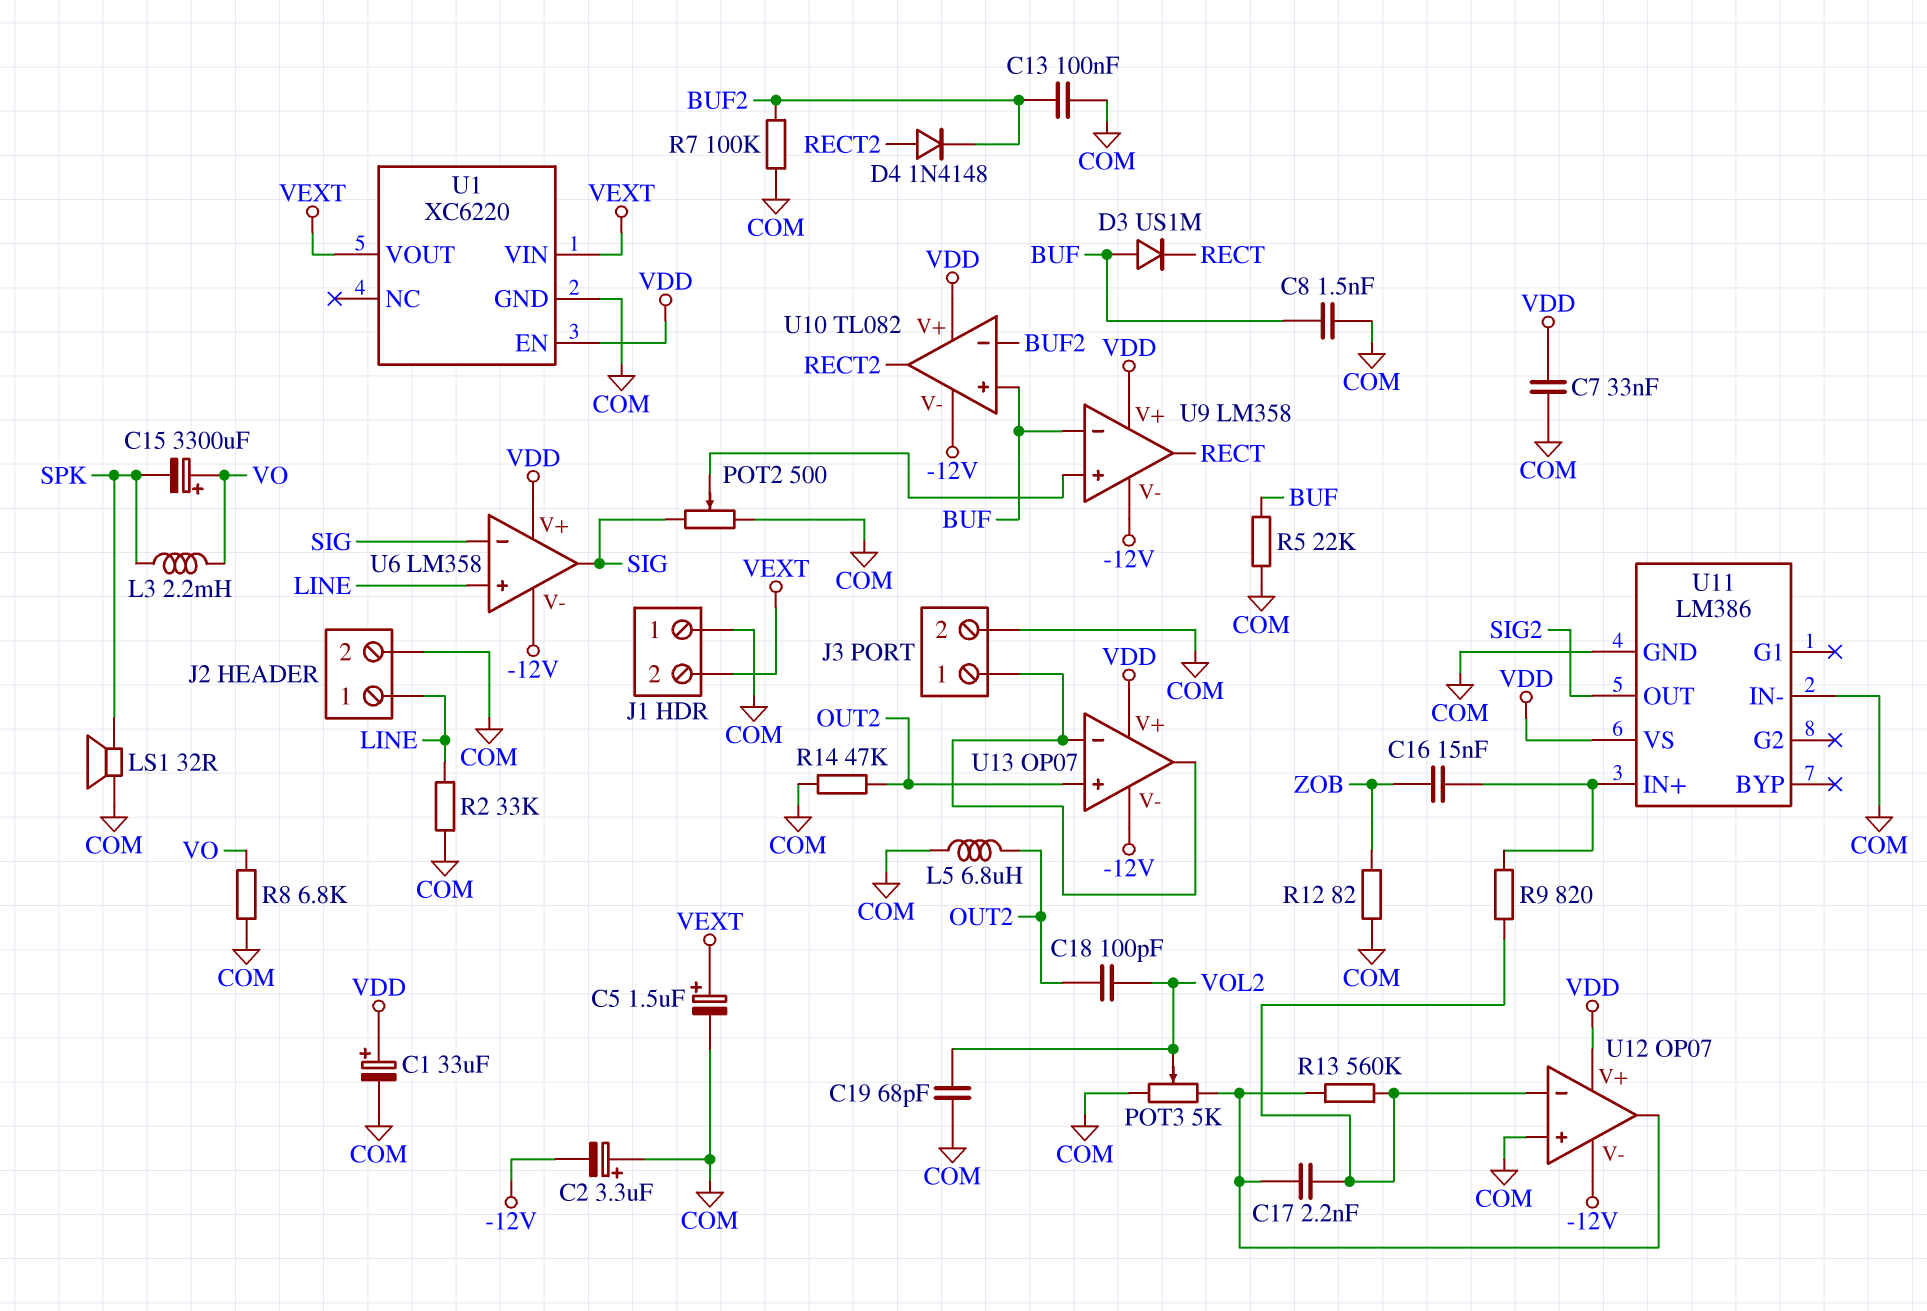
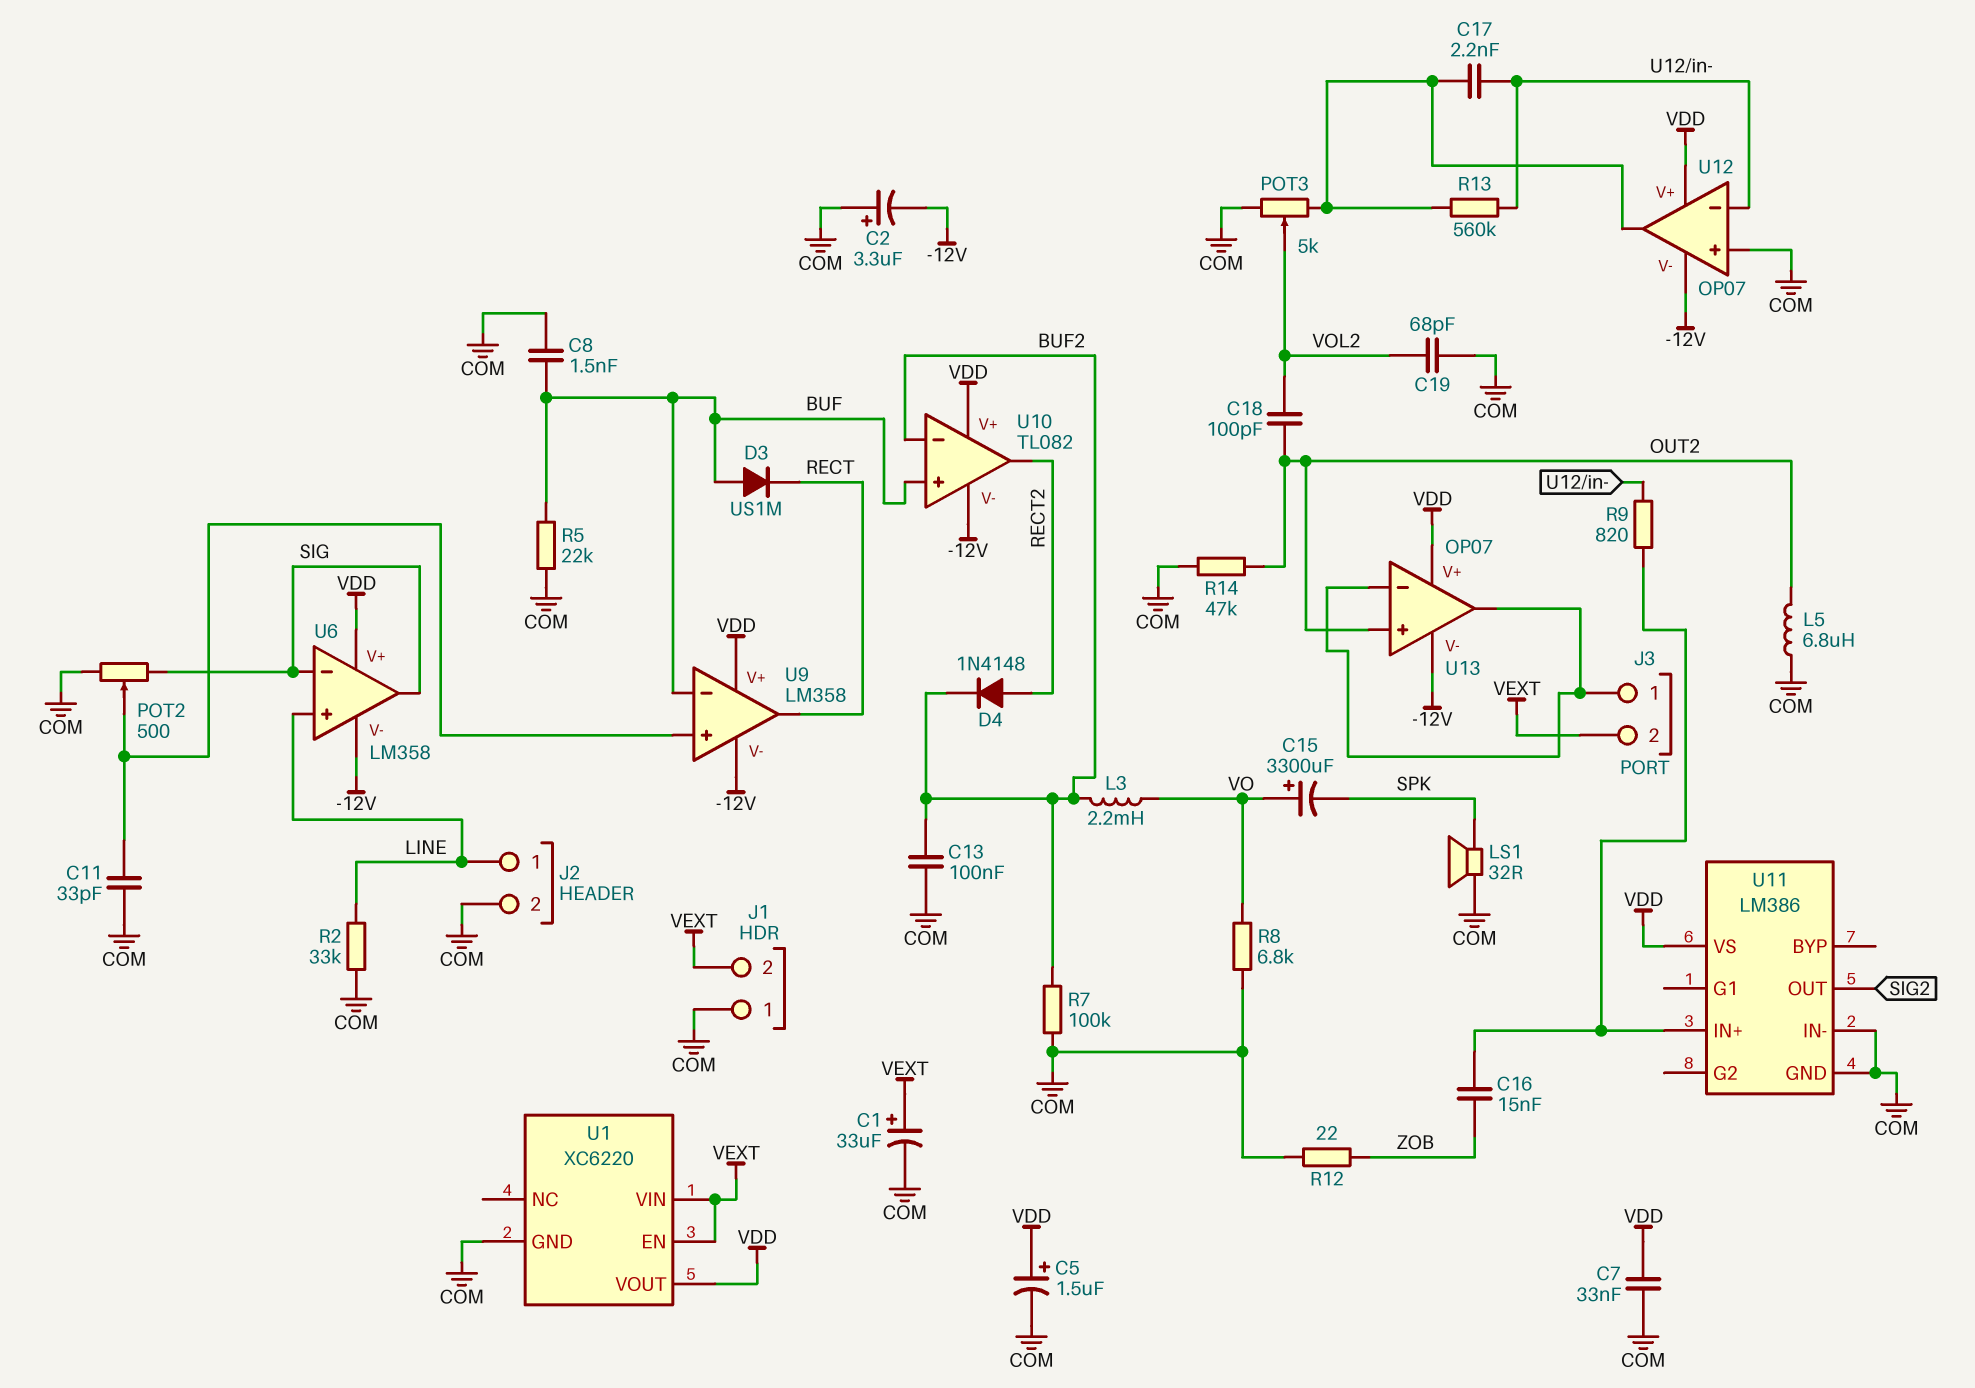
C1: 33uF (plus VDD, minus COM) -> 33uF (plus VEXT, minus COM)
C5: 1.5uF (plus VEXT, minus COM) -> 1.5uF (plus VDD, minus COM)
C11: none -> 33pF (COM, U9/in+)
J3 pin 2: COM -> VEXT
L3: 2.2mH (SPK, VO) -> 2.2mH (BUF2, VO)
R12: 82 (COM, ZOB) -> 22 (COM, ZOB)
U1 pin EN: VDD -> VEXT
U1 pin VOUT: VEXT -> VDD

